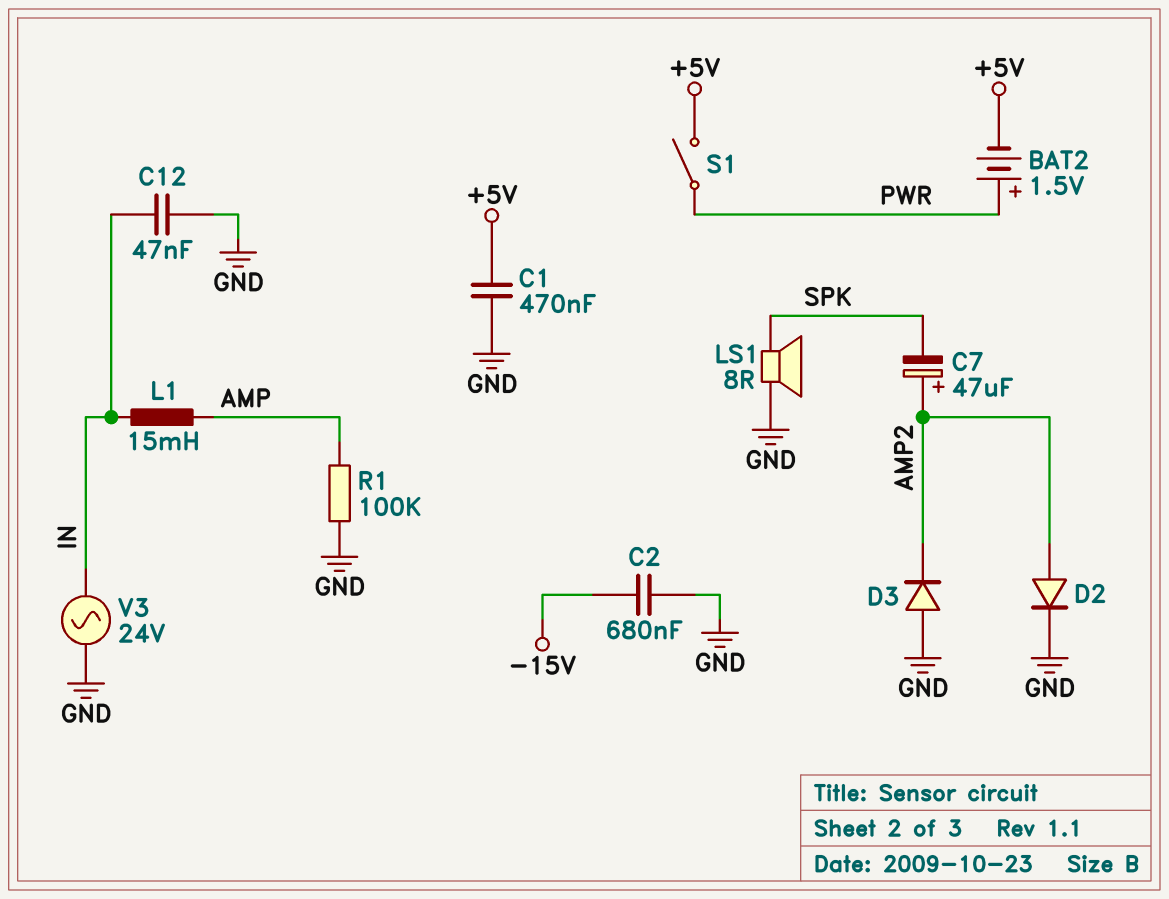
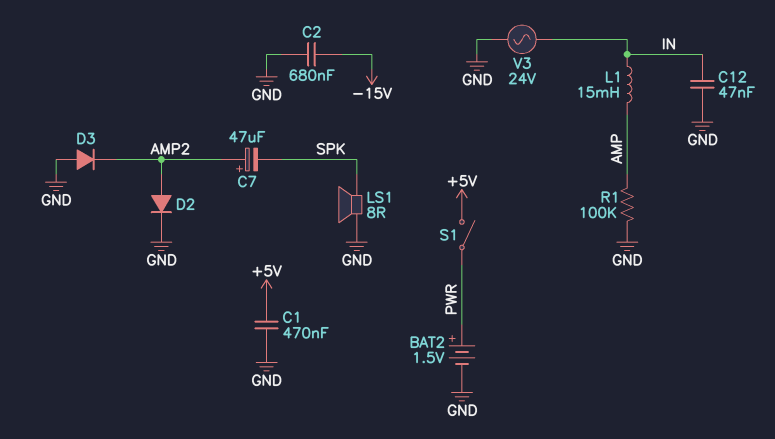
BAT2: 1.5V (plus PWR, minus +5V) -> 1.5V (plus PWR, minus GND)

